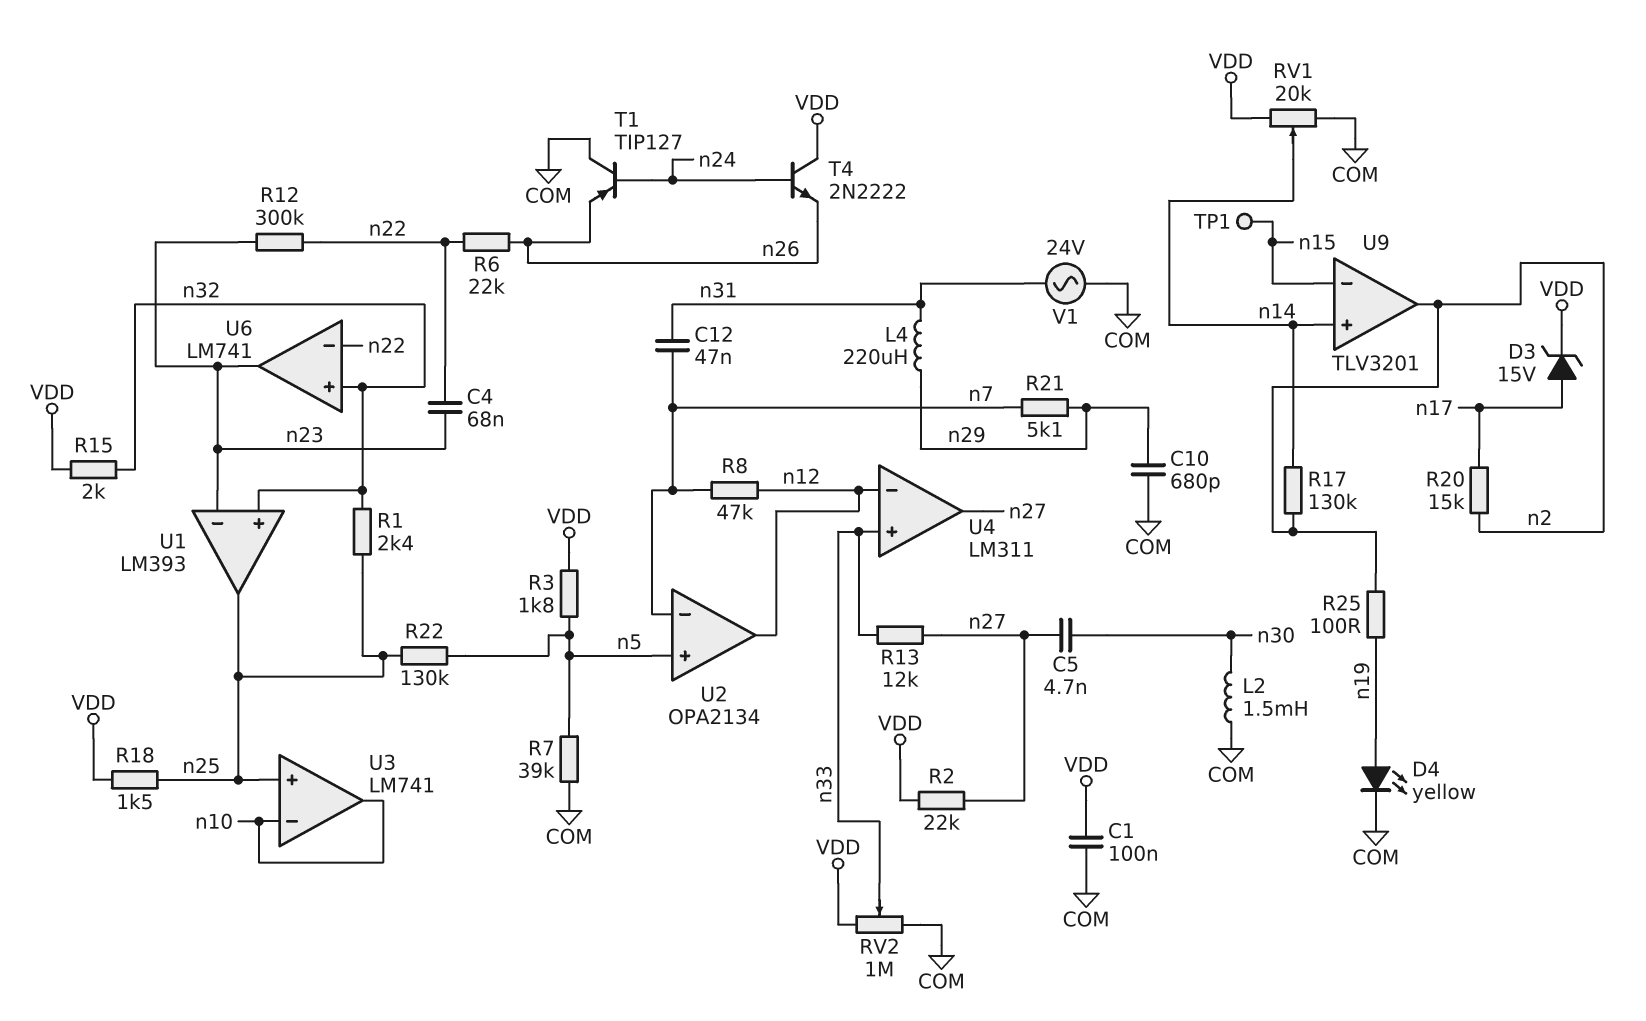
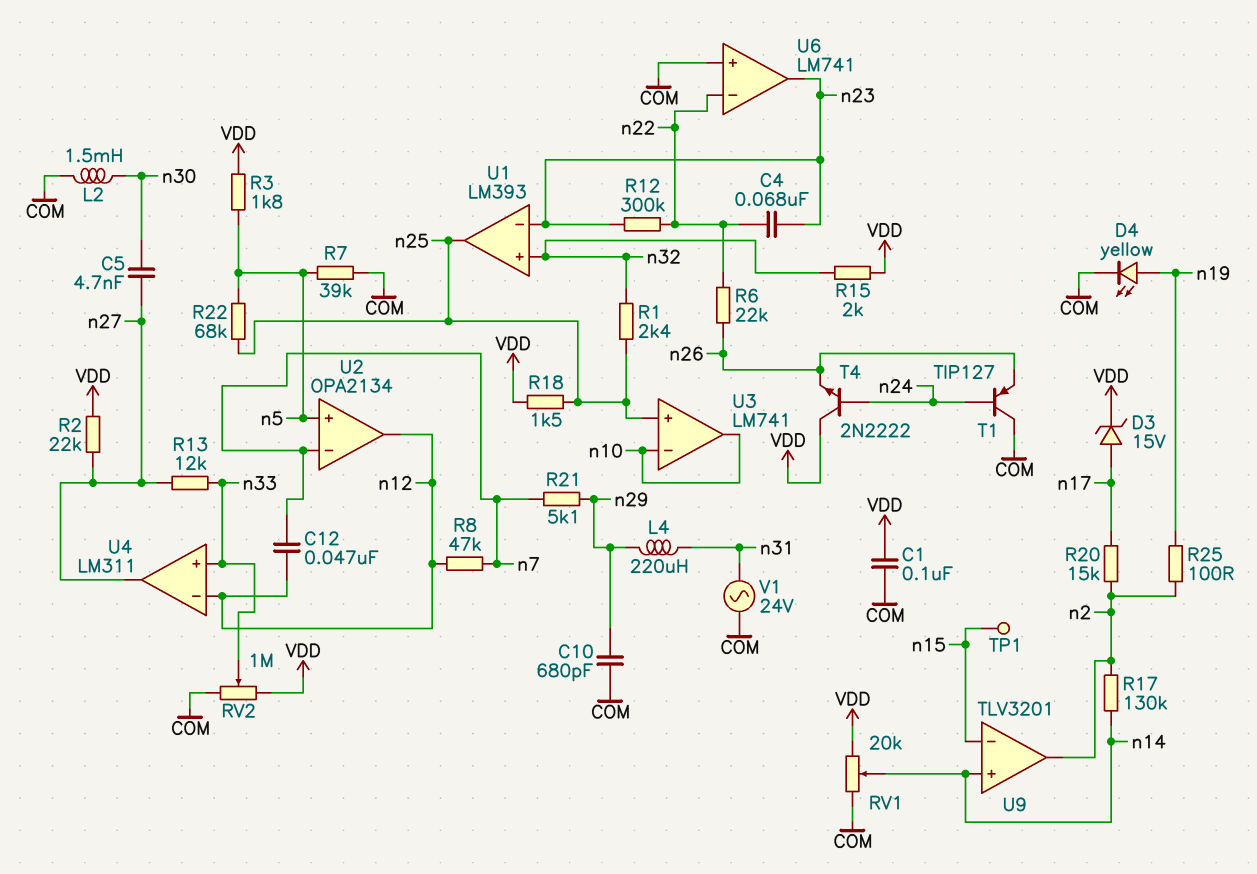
C12: 47nF (n7, n31) -> 47nF (n7, n12)
R22: 130k (n5, n25) -> 68k (n5, n25)
U6 pin in+: n32 -> COM

